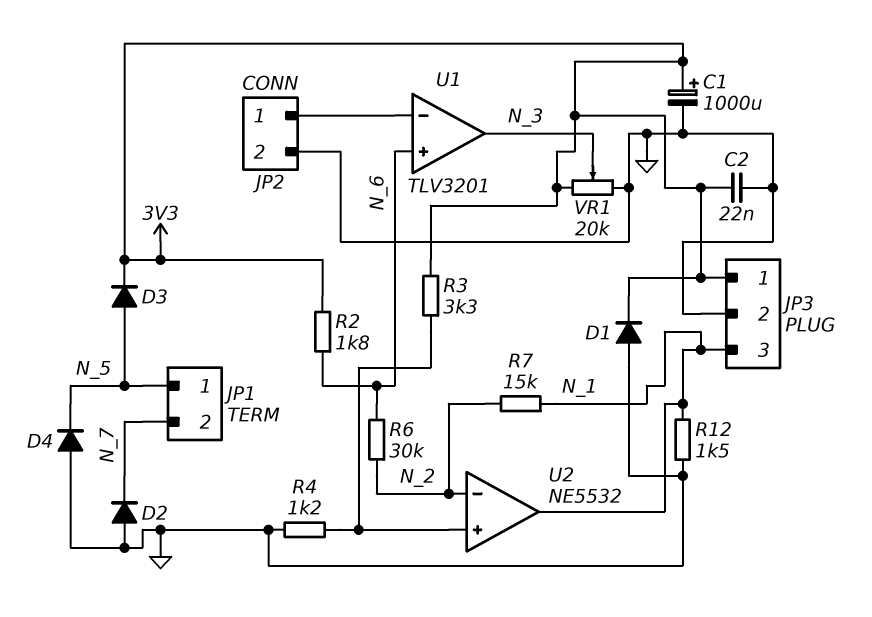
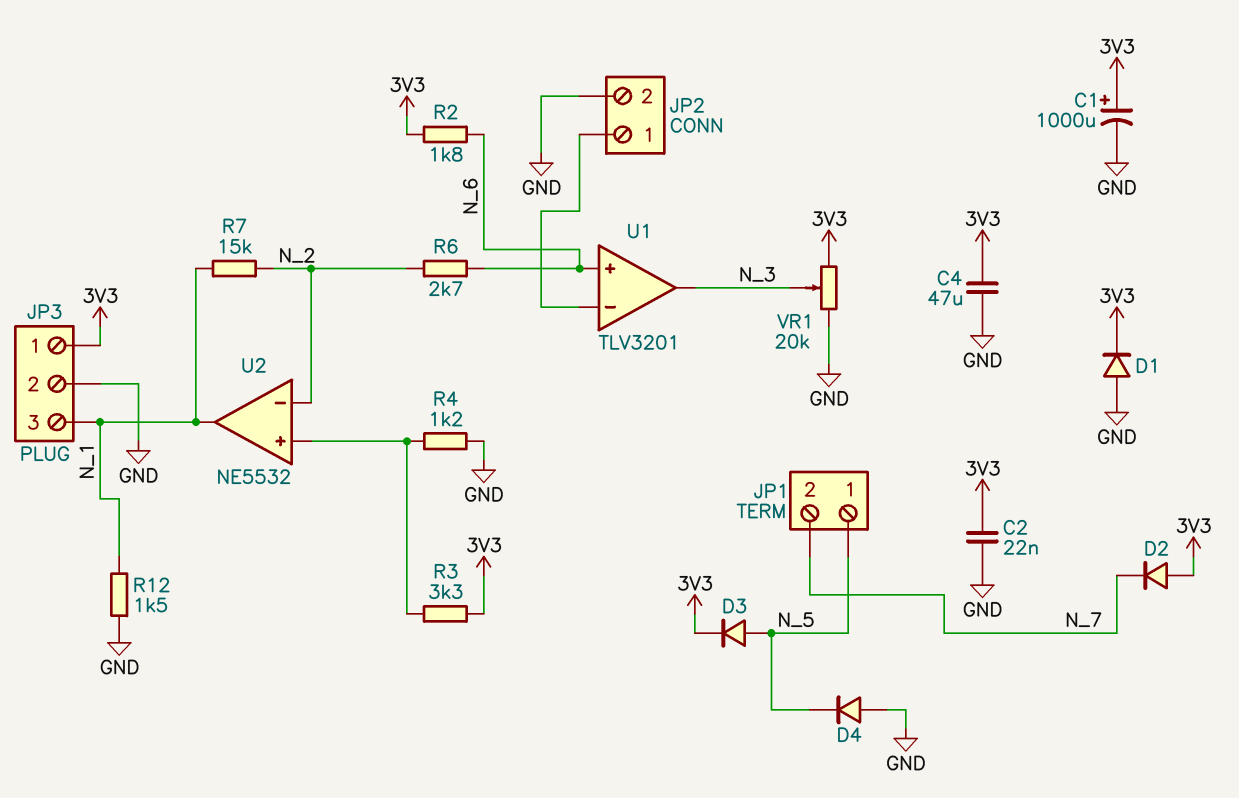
C4: none -> 47uF (3V3, GND)
D2: diode (A GND, K N_7) -> diode (A 3V3, K N_7)
R6: 30k (N_2, N_6) -> 2.7k (N_2, N_6)

